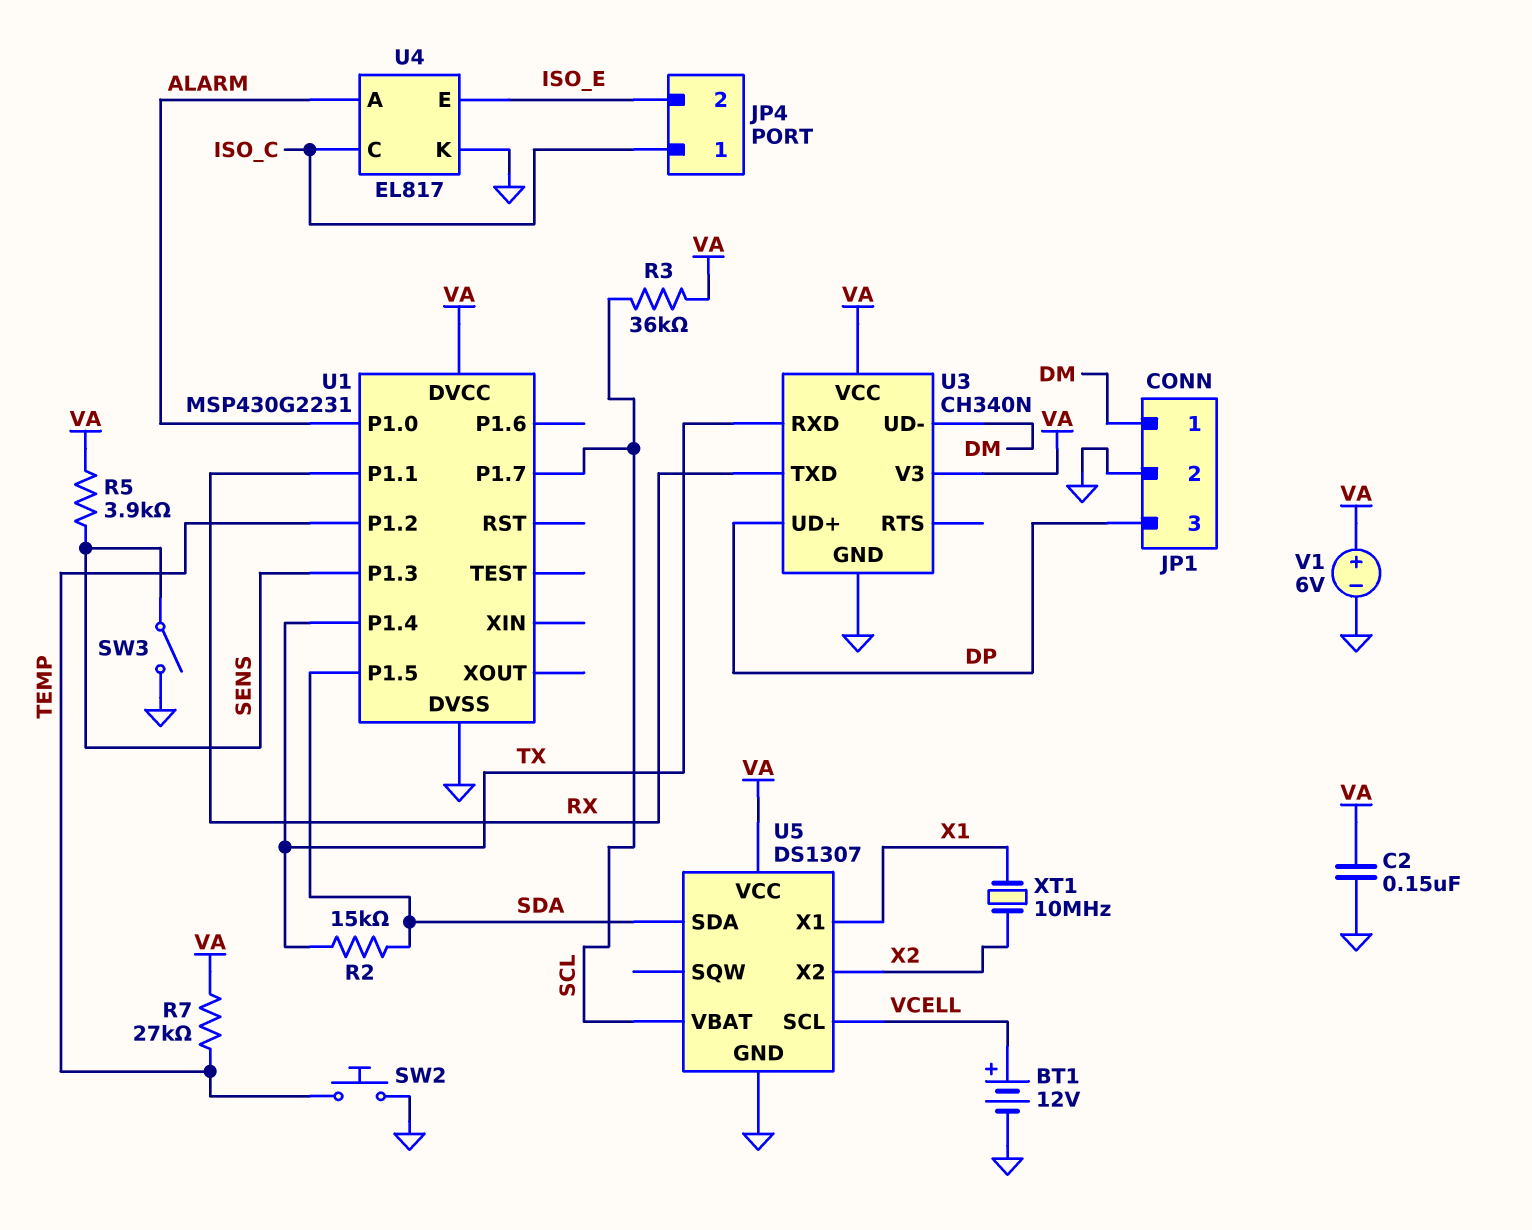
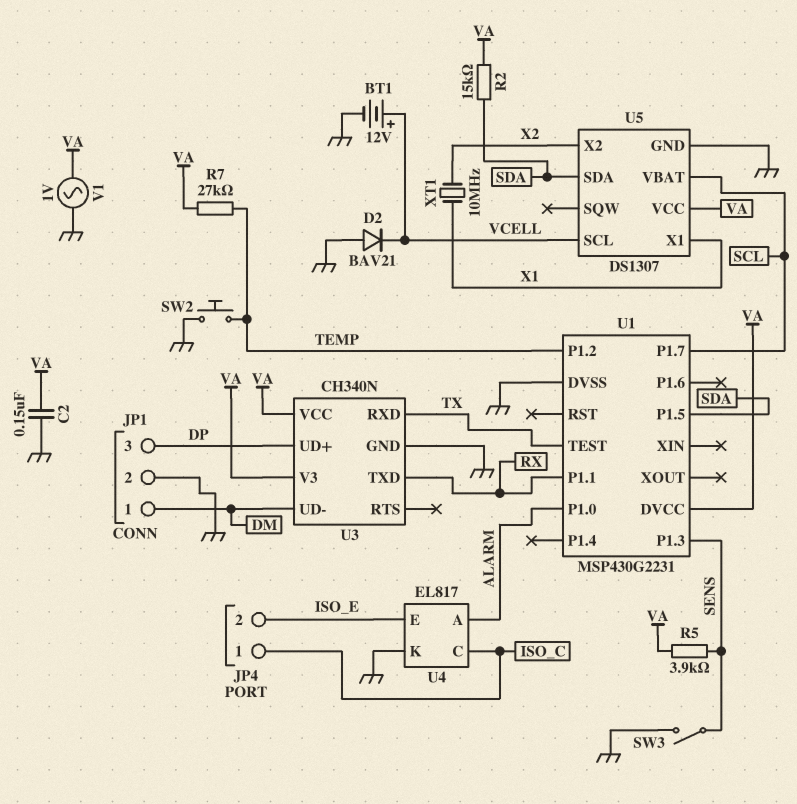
D2: none -> diode BAV21 (A GND, K VCELL)
R2: 15k (SDA, TX) -> 15k (SDA, VA)
R3: 36k (SCL, VA) -> none
U1 pin P1.4: TX -> none
U1 pin TEST: none -> TX
V1: 6V (plus VA, minus GND) -> AC 1V (GND, VA)

